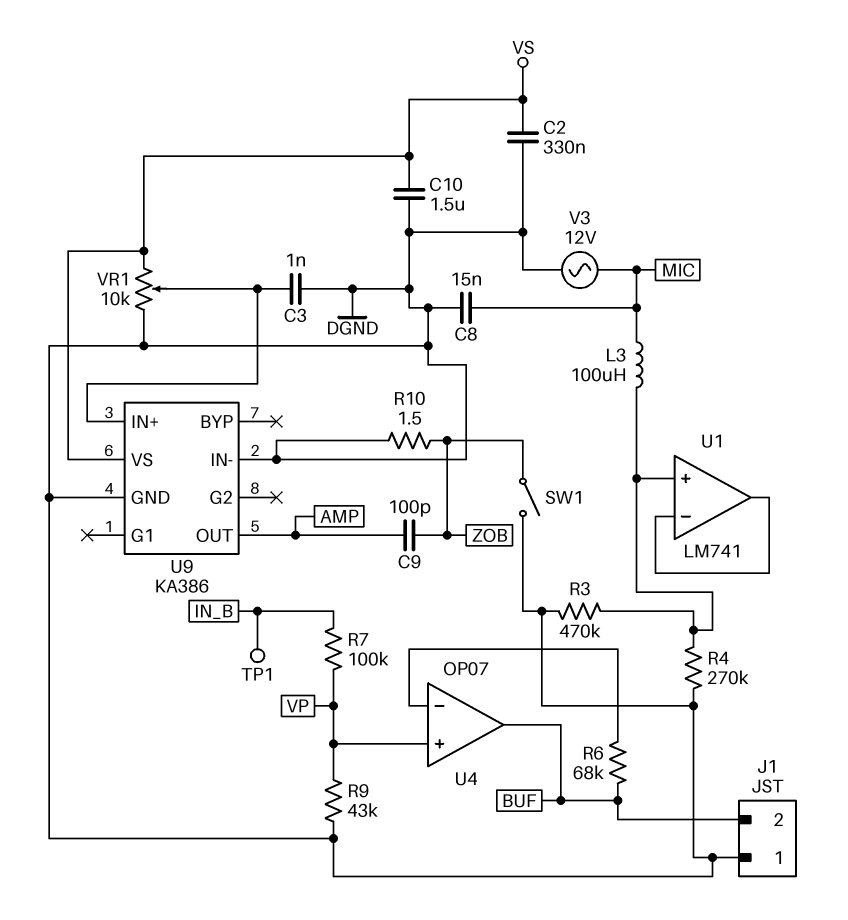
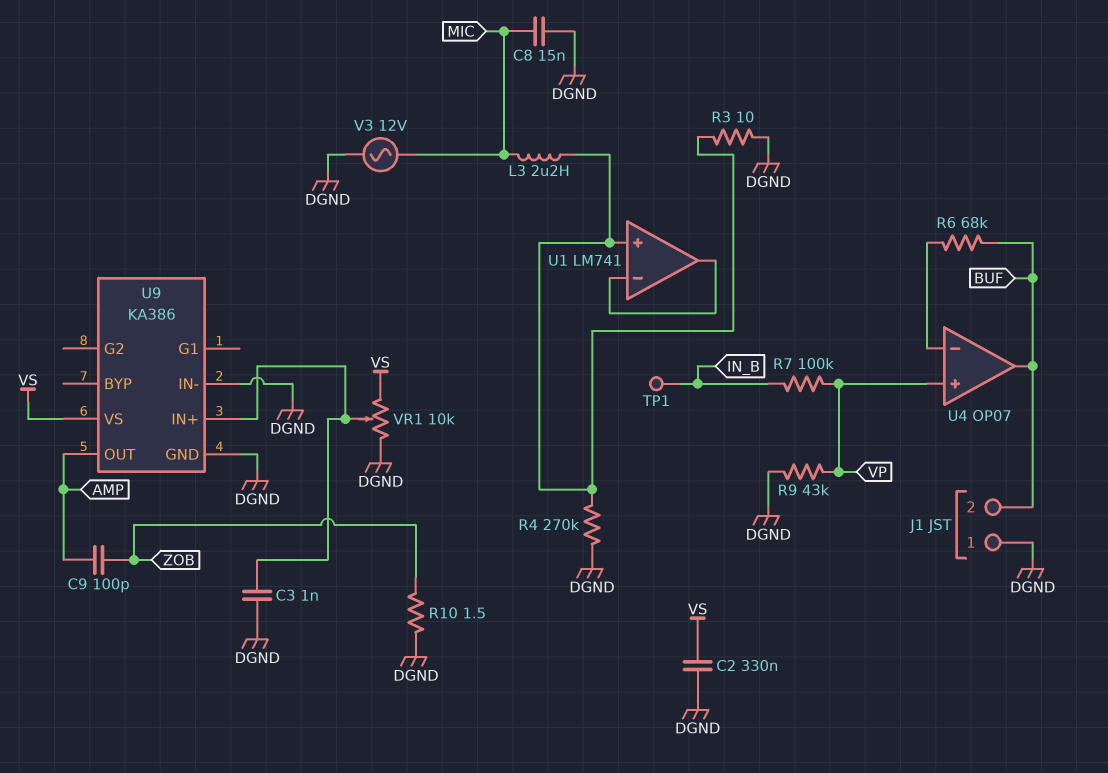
C10: 1.5uF (DGND, VS) -> none
L3: 100uH (MIC, U1/in+) -> 2.2uH (MIC, U1/in+)
R3: 470k (DGND, U1/in+) -> 10 (DGND, U1/in+)
SW1: switch (DGND, ZOB) -> none

